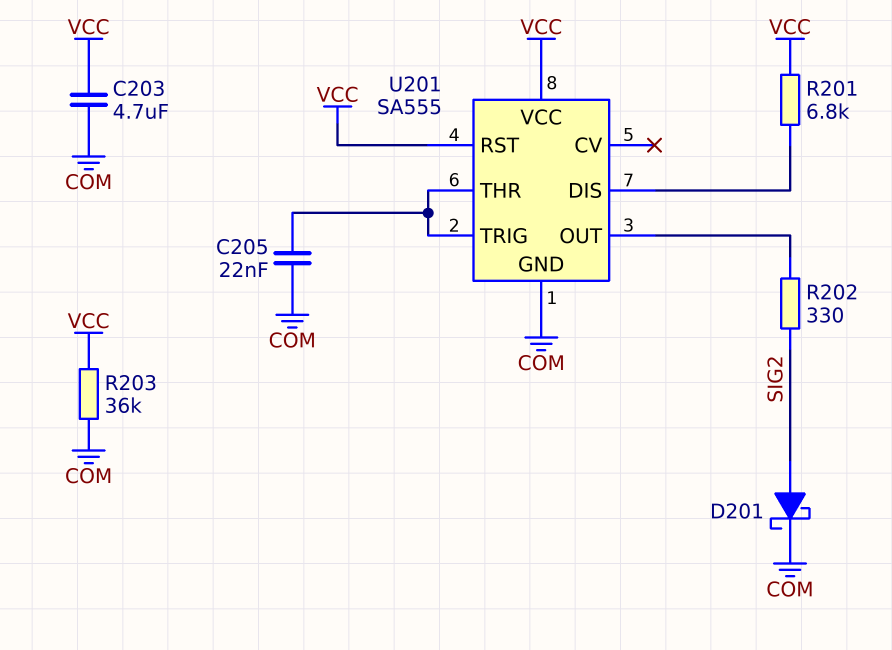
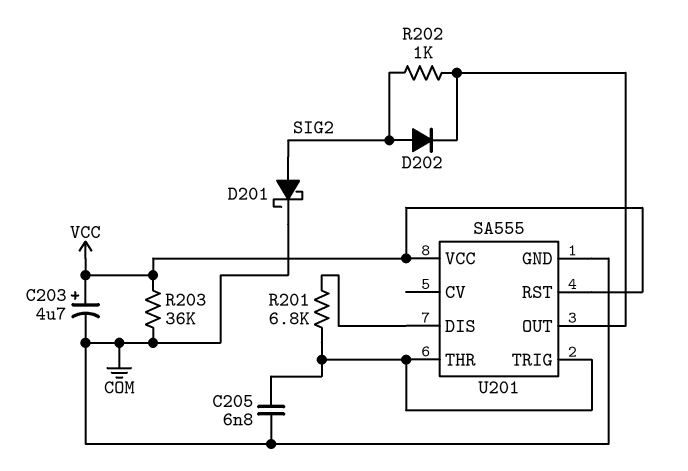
C203: 4.7uF (COM, VCC) -> 4.7uF (plus VCC, minus COM)
C205: 22nF (COM, U201/THR) -> 6.8nF (COM, U201/THR)
D202: none -> diode (A SIG2, K U201/OUT)
R201: 6.8k (U201/DIS, VCC) -> 6.8k (U201/DIS, U201/THR)
R202: 330 (SIG2, U201/OUT) -> 1k (SIG2, U201/OUT)

